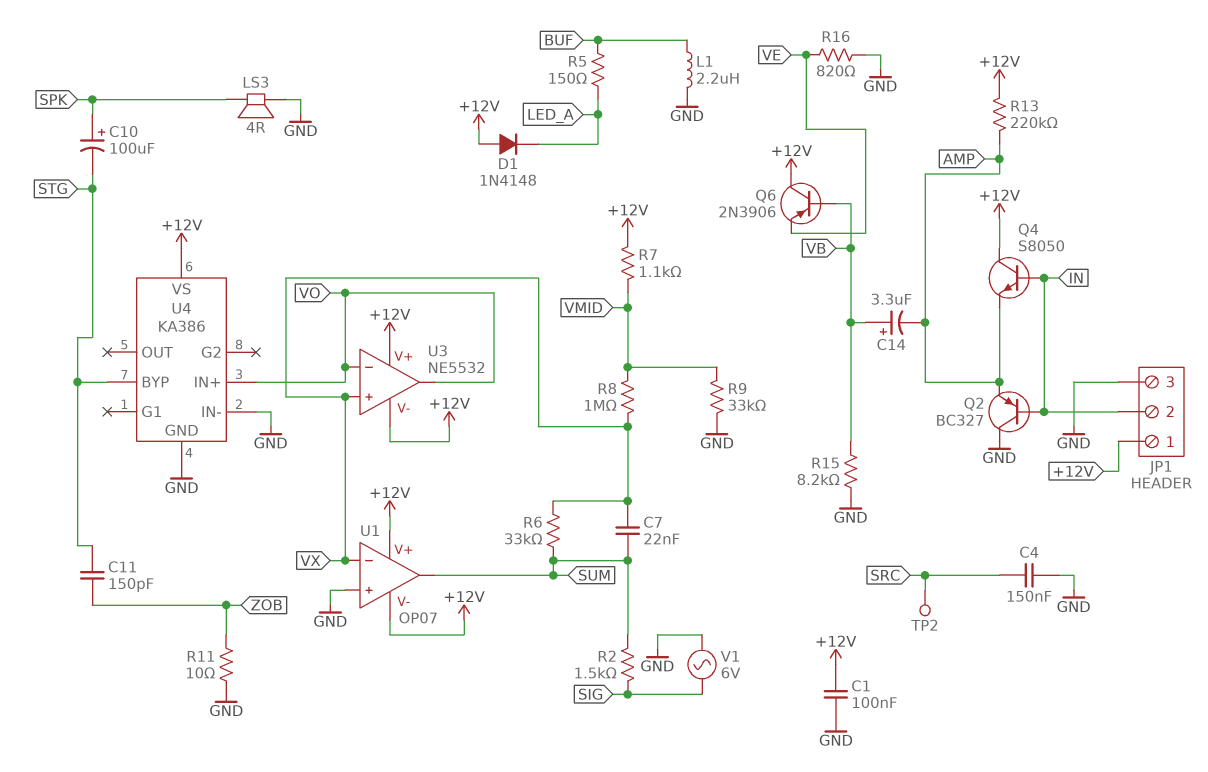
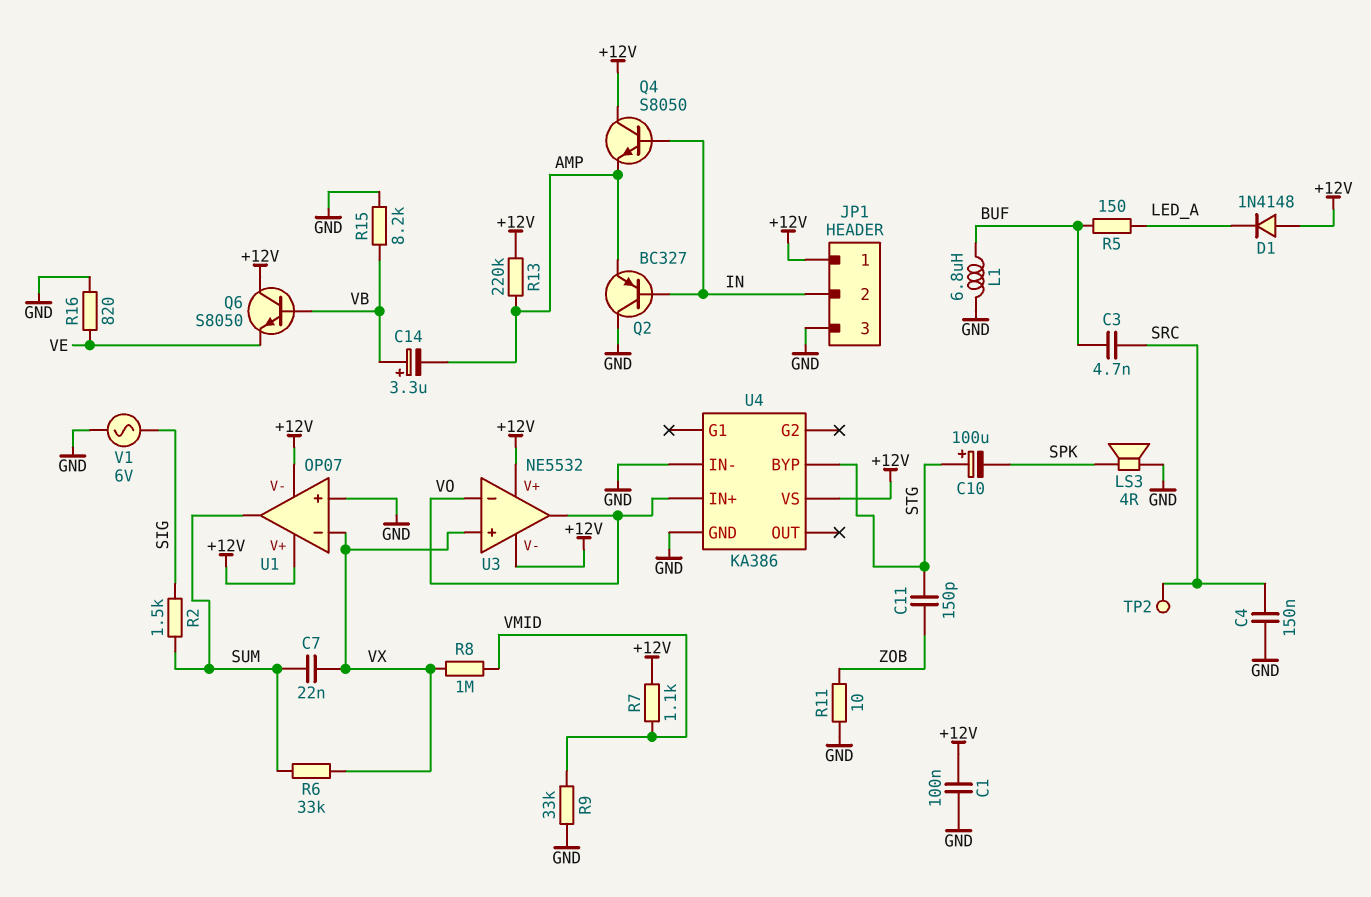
C3: none -> 4.7nF (BUF, SRC)
C10: 100uF (plus SPK, minus STG) -> 100uF (plus STG, minus SPK)
L1: 2.2uH (BUF, GND) -> 6.8uH (BUF, GND)
Q6: PNP 2N3906 (B VB, C +12V, E VE) -> NPN S8050 (B VB, C +12V, E VE)

